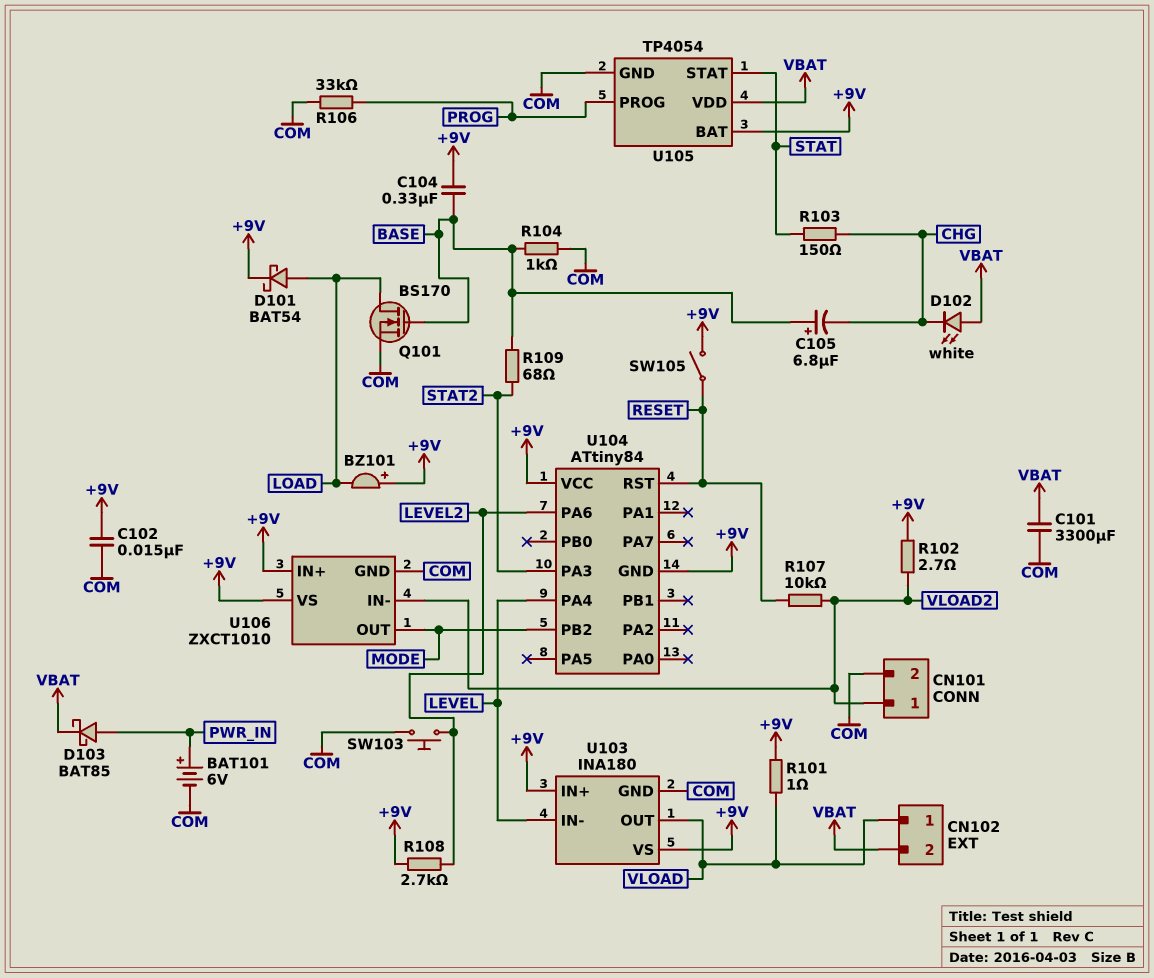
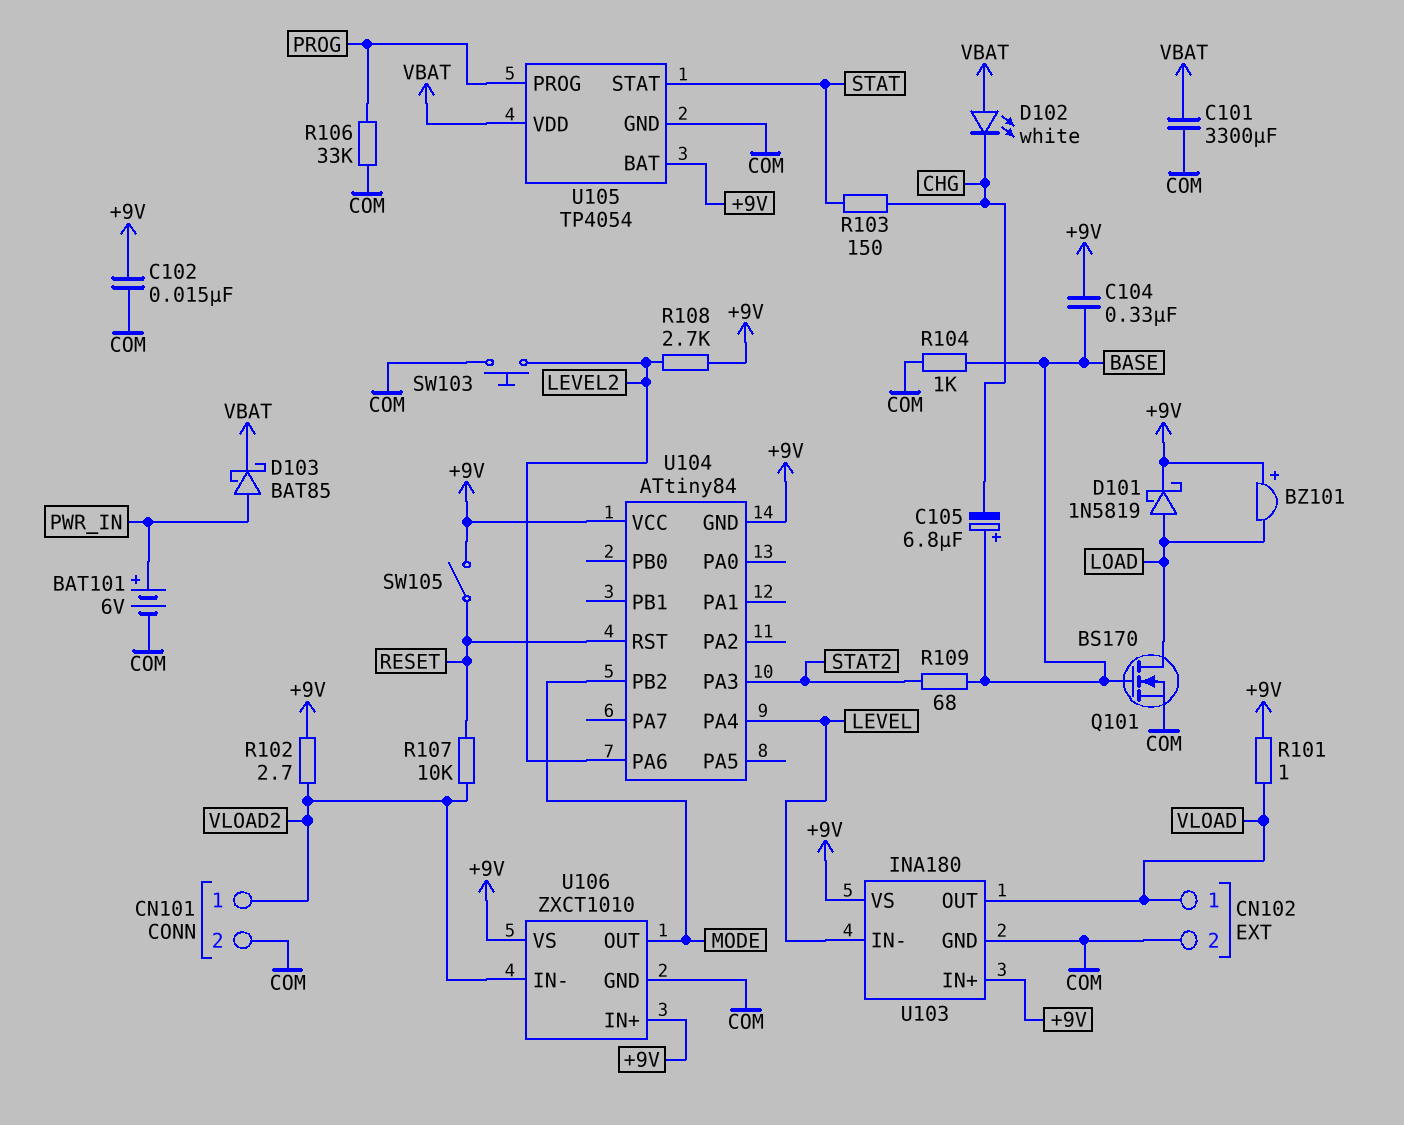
CN102 pin 2: VBAT -> COM
D101: schottky BAT54 (A LOAD, K +9V) -> schottky 1N5819 (A LOAD, K +9V)

